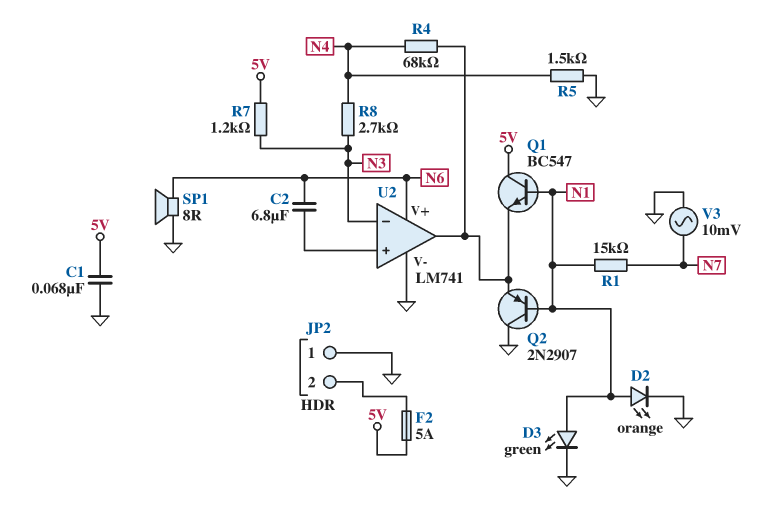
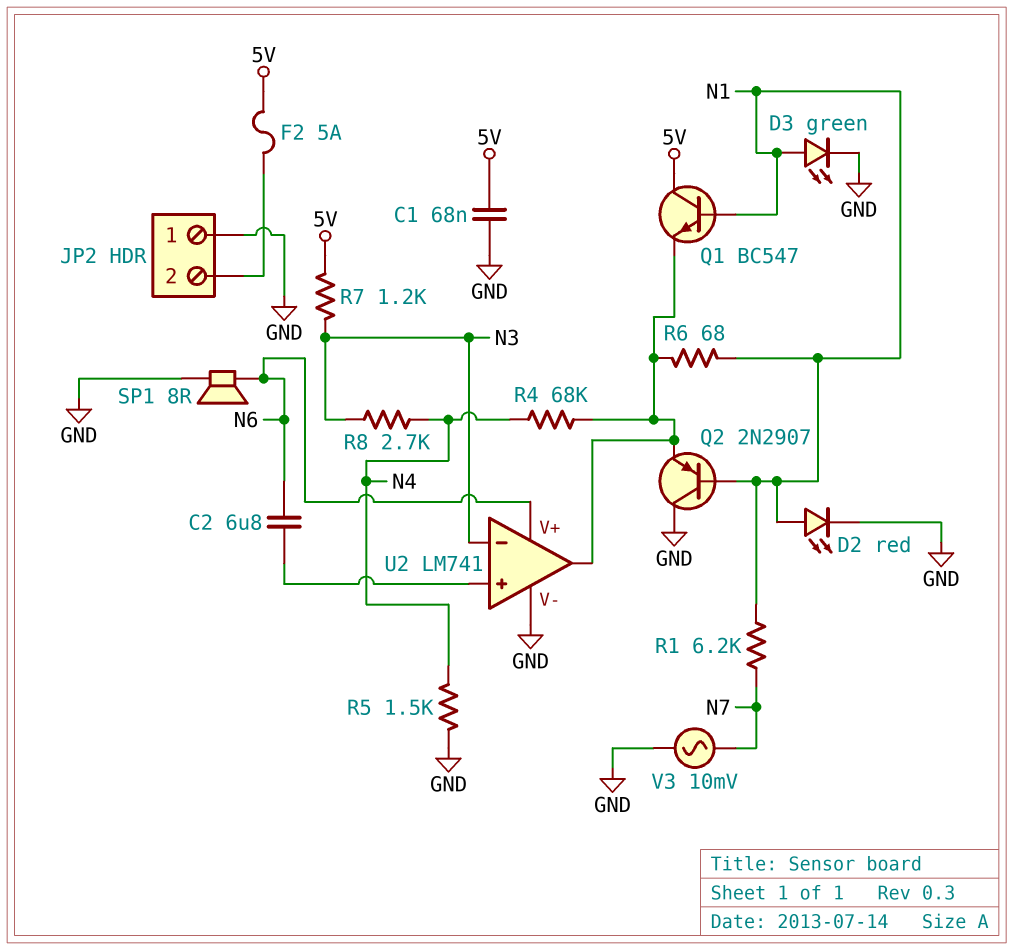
D2: LED orange (A N1, K GND) -> LED red (A N1, K GND)
R1: 15k (N1, N7) -> 6.2k (N1, N7)
R6: none -> 68 (N1, U2/out)

